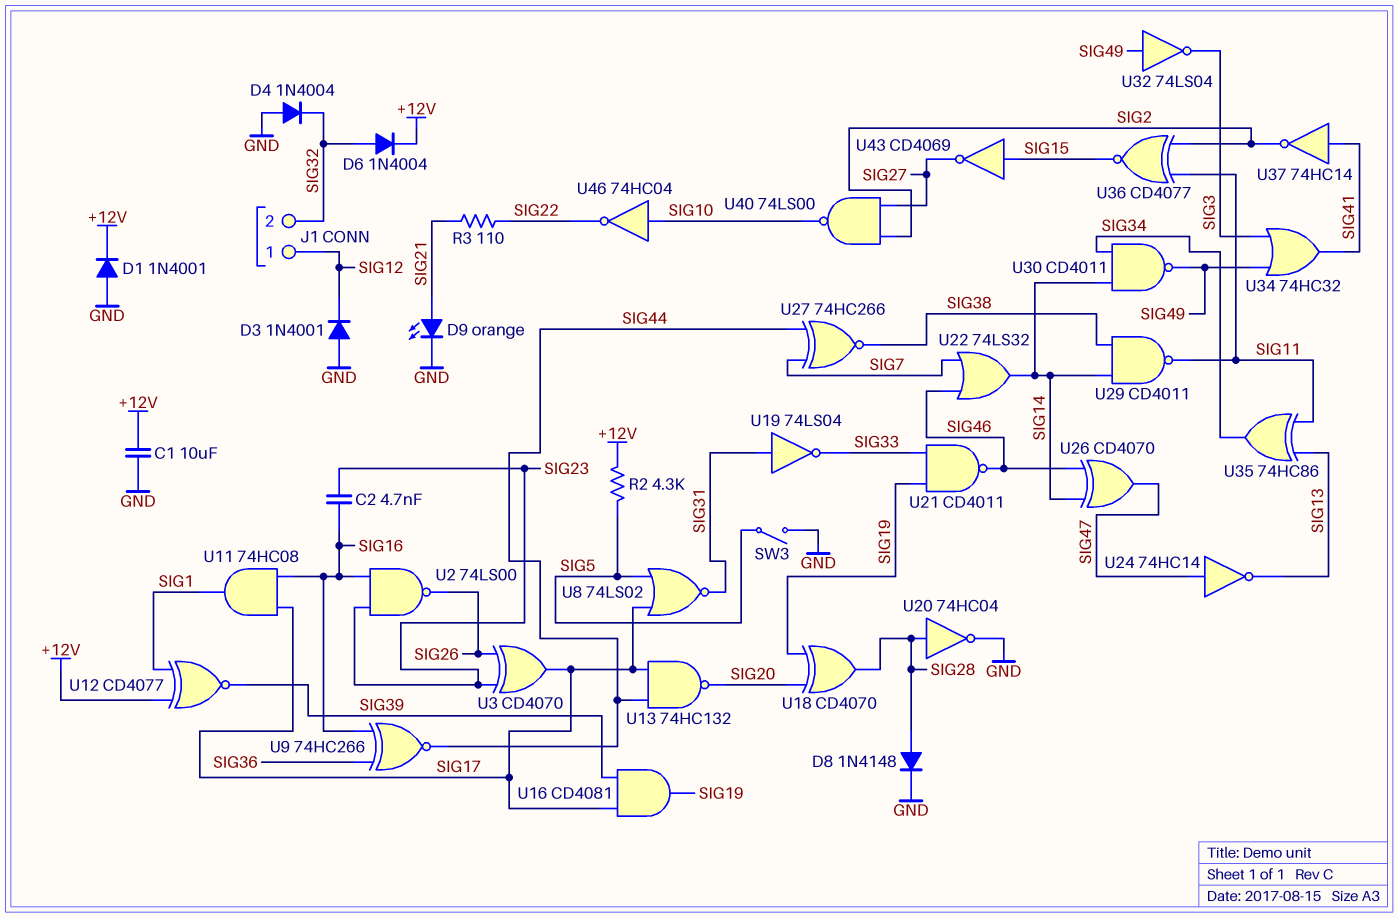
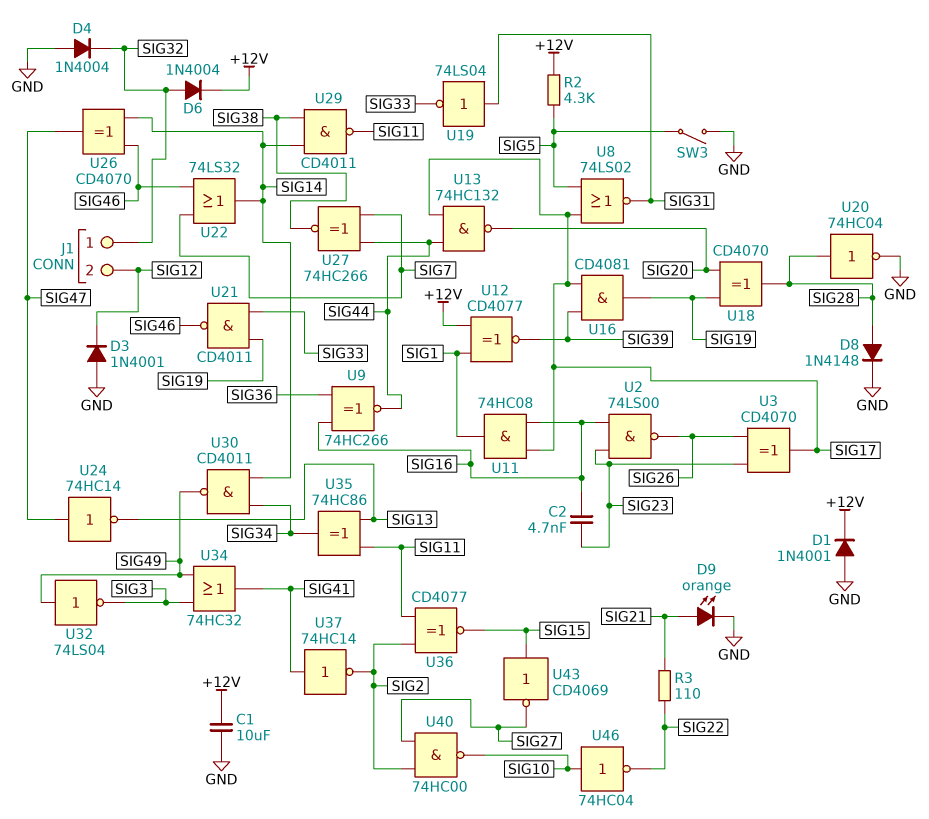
J1 pin 1: SIG12 -> SIG32
J1 pin 2: SIG32 -> SIG12
U40: NAND 74LS00 (in SIG2, in SIG27, out SIG10) -> NAND 74HC00 (in SIG2, in SIG27, out SIG10)

